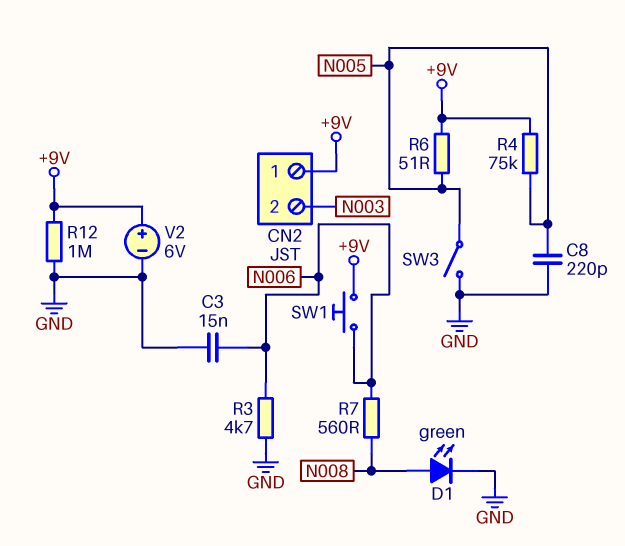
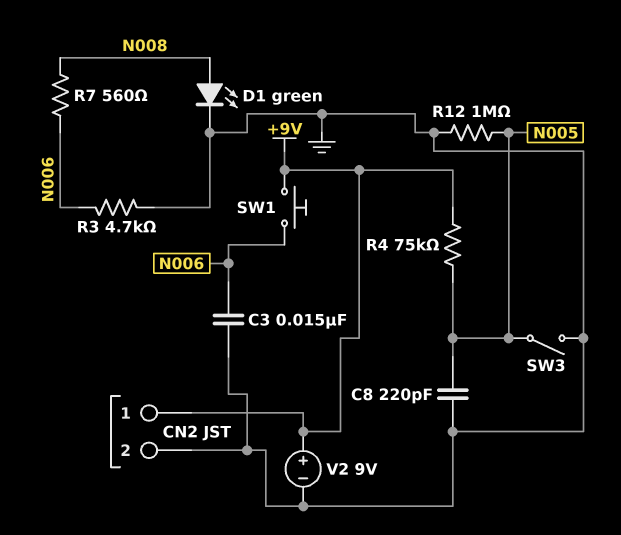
CN2 pin 2: N003 -> GND
R6: 51 (+9V, N005) -> none
R12: 1M (+9V, GND) -> 1M (GND, N005)
V2: 6V (plus +9V, minus GND) -> 9V (plus +9V, minus GND)

